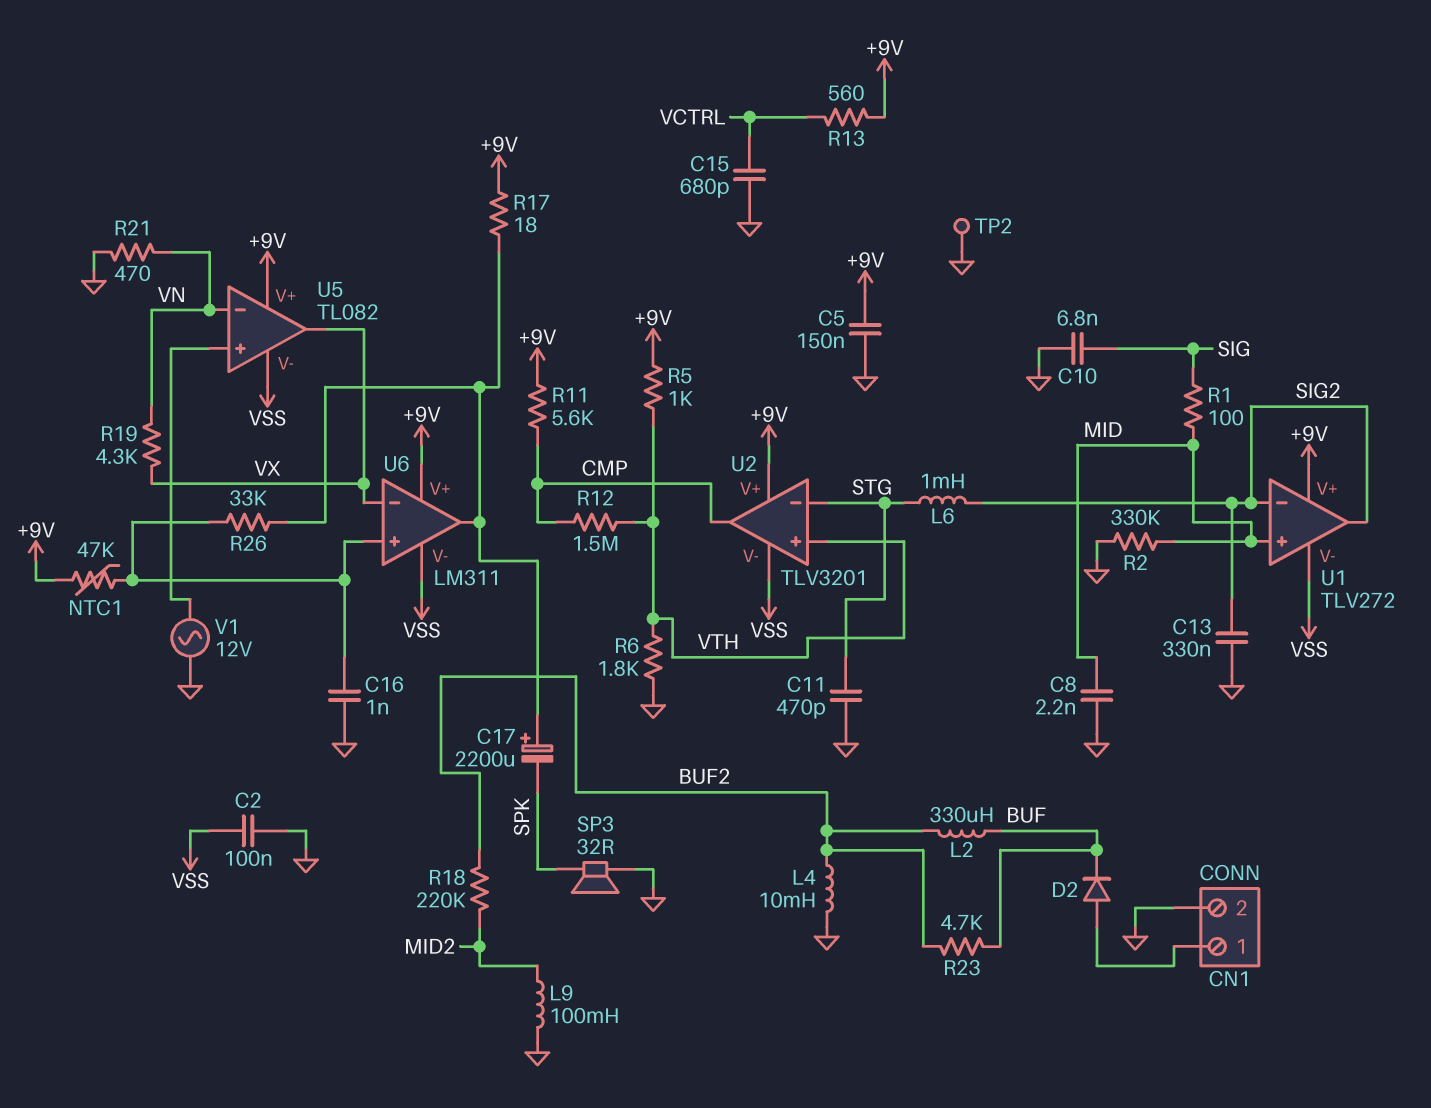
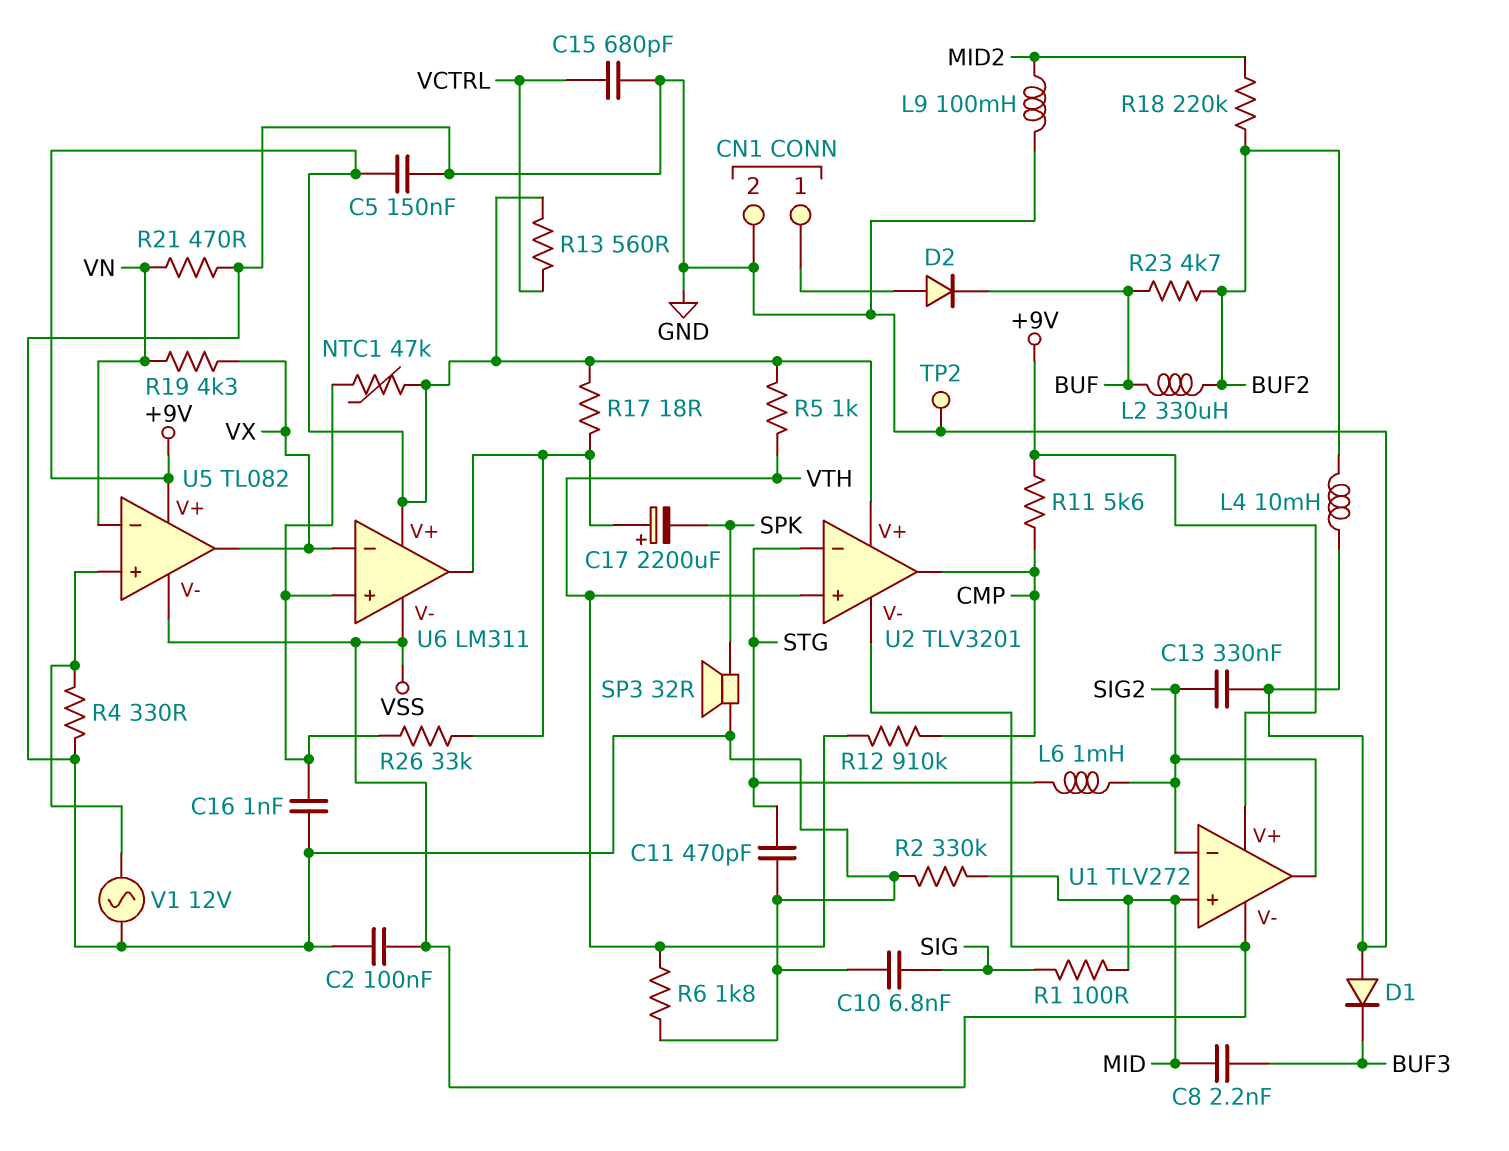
C8: 2.2nF (GND, MID) -> 2.2nF (BUF3, MID)
D1: none -> diode (A GND, K BUF3)
R4: none -> 330 (GND, U5/in+)
R12: 1.5M (CMP, VTH) -> 910k (CMP, VTH)

